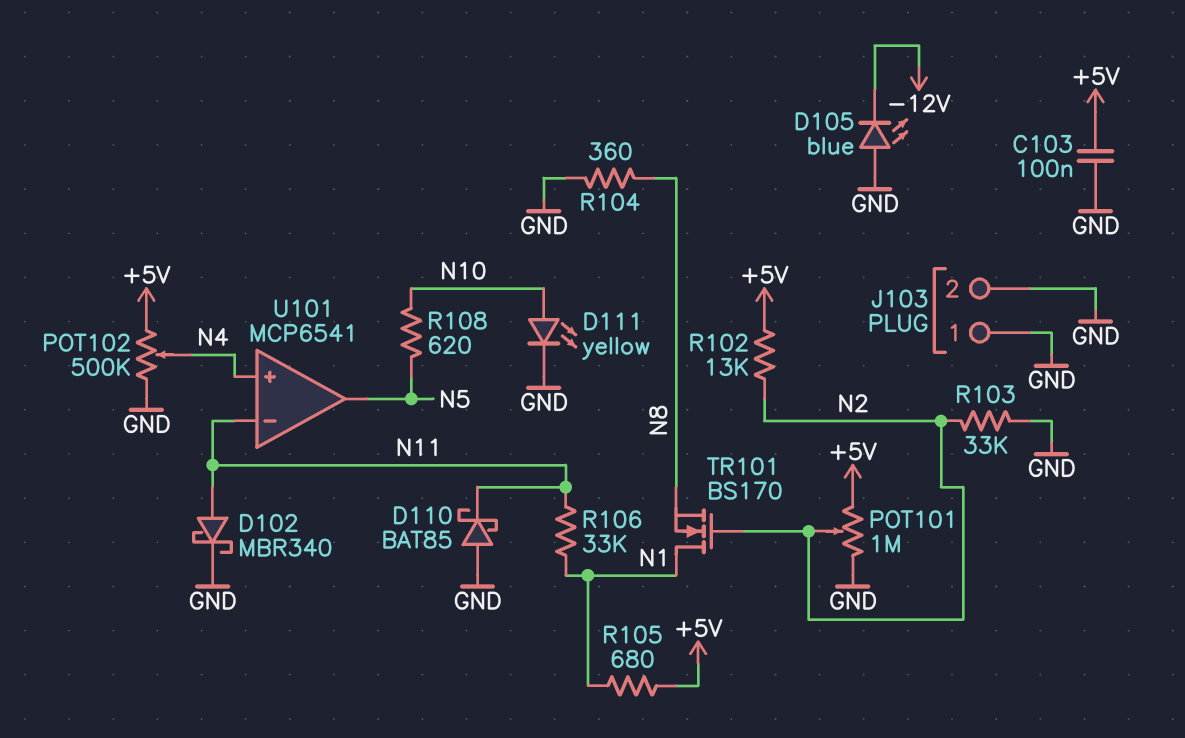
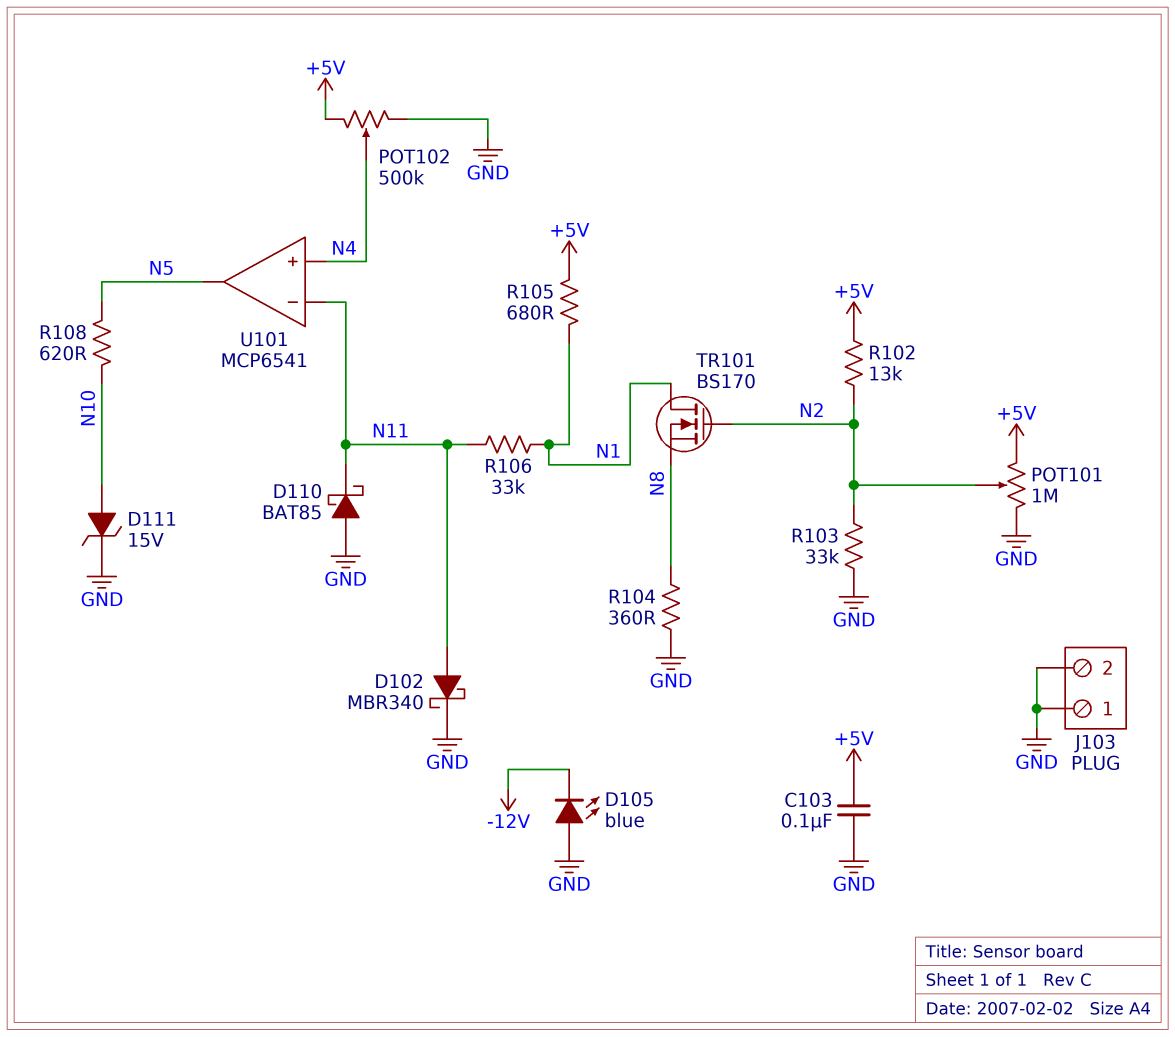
D111: LED yellow (A N10, K GND) -> zener 15V (A N10, K GND)

